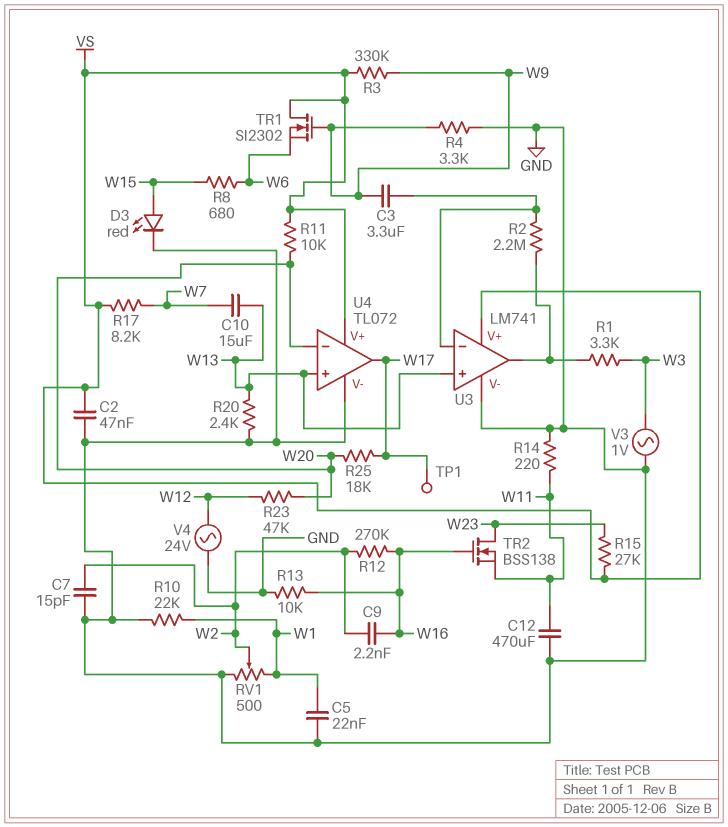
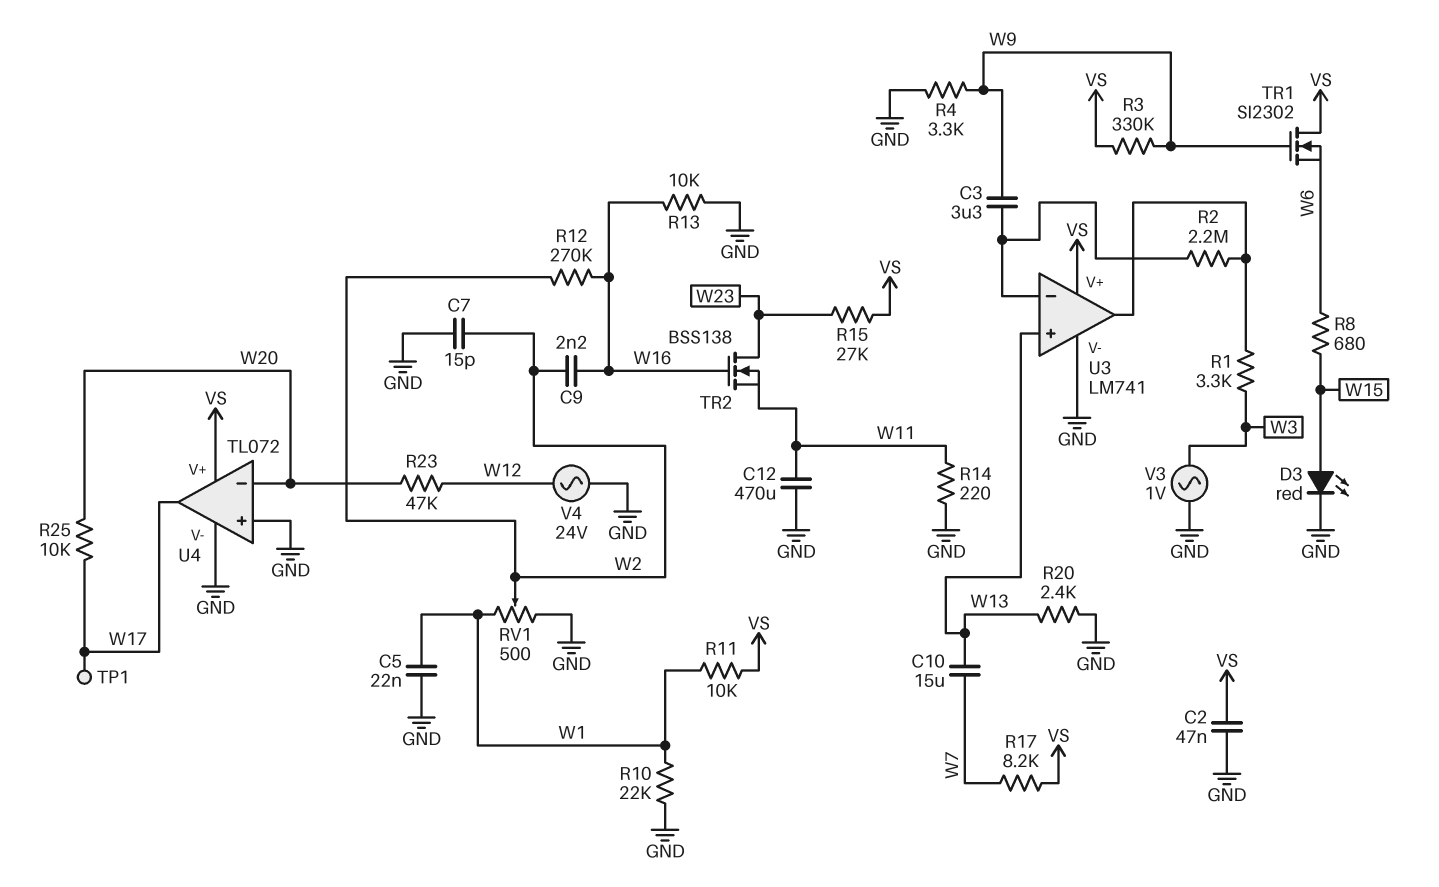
R11: 10k (VS, W20) -> 10k (VS, W1)
R25: 18k (W17, W20) -> 10k (W17, W20)
U4 pin in+: W13 -> GND

